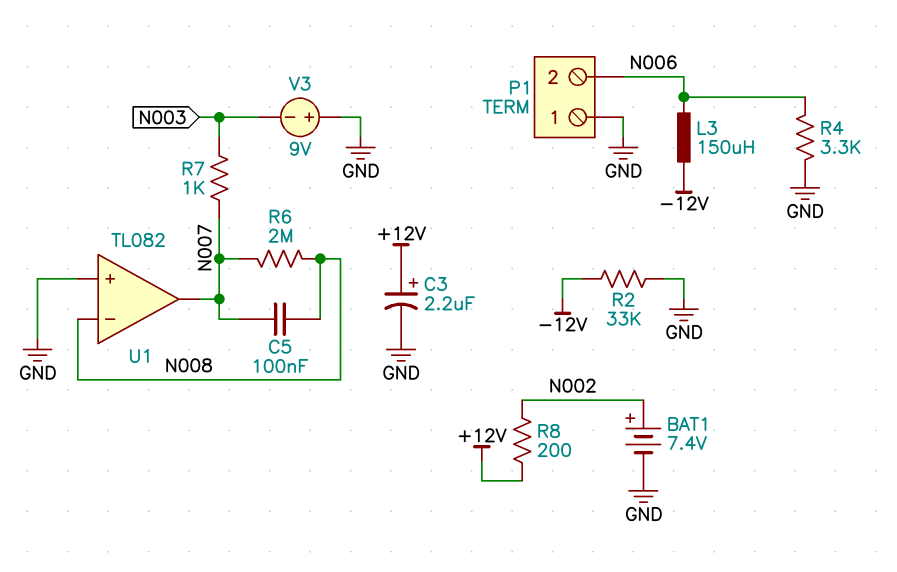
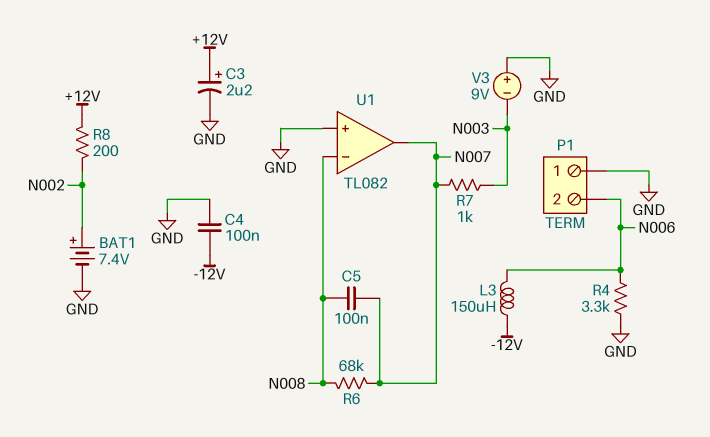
C4: none -> 100nF (-12V, GND)
R2: 33k (-12V, GND) -> none
R6: 2M (N007, N008) -> 68k (N007, N008)

